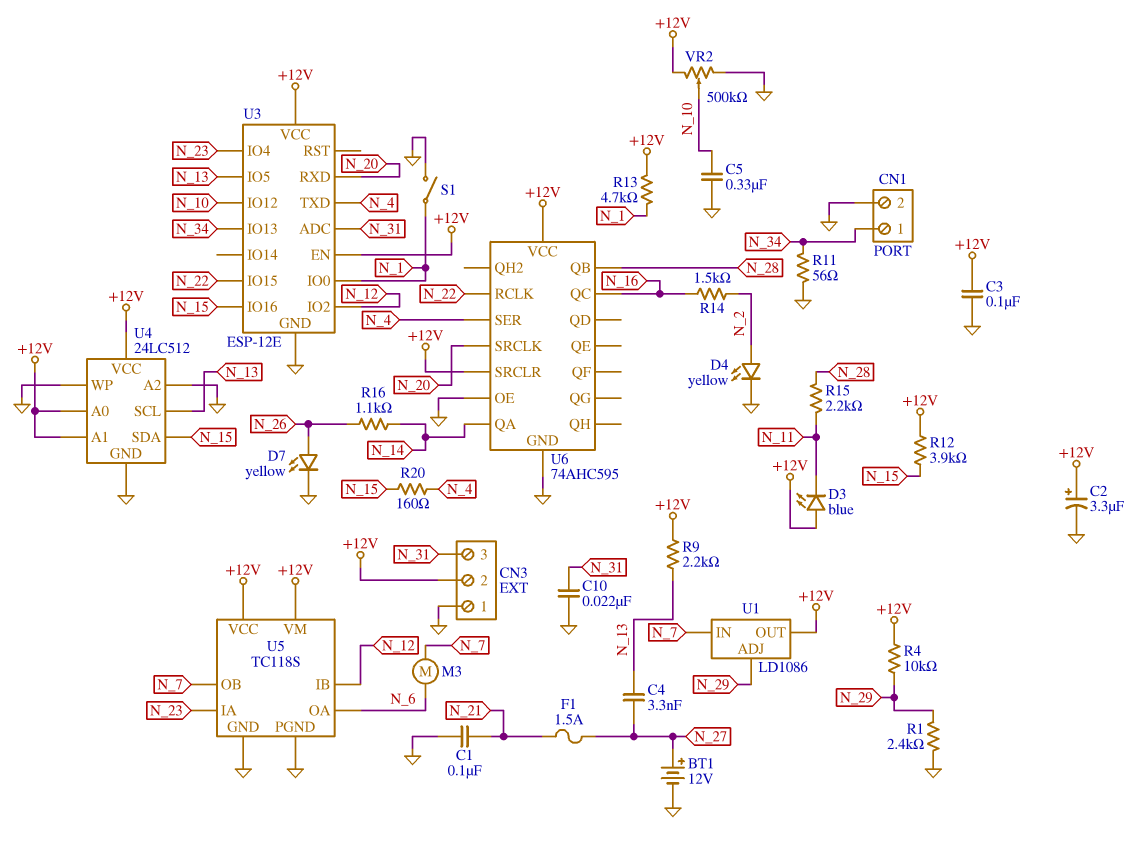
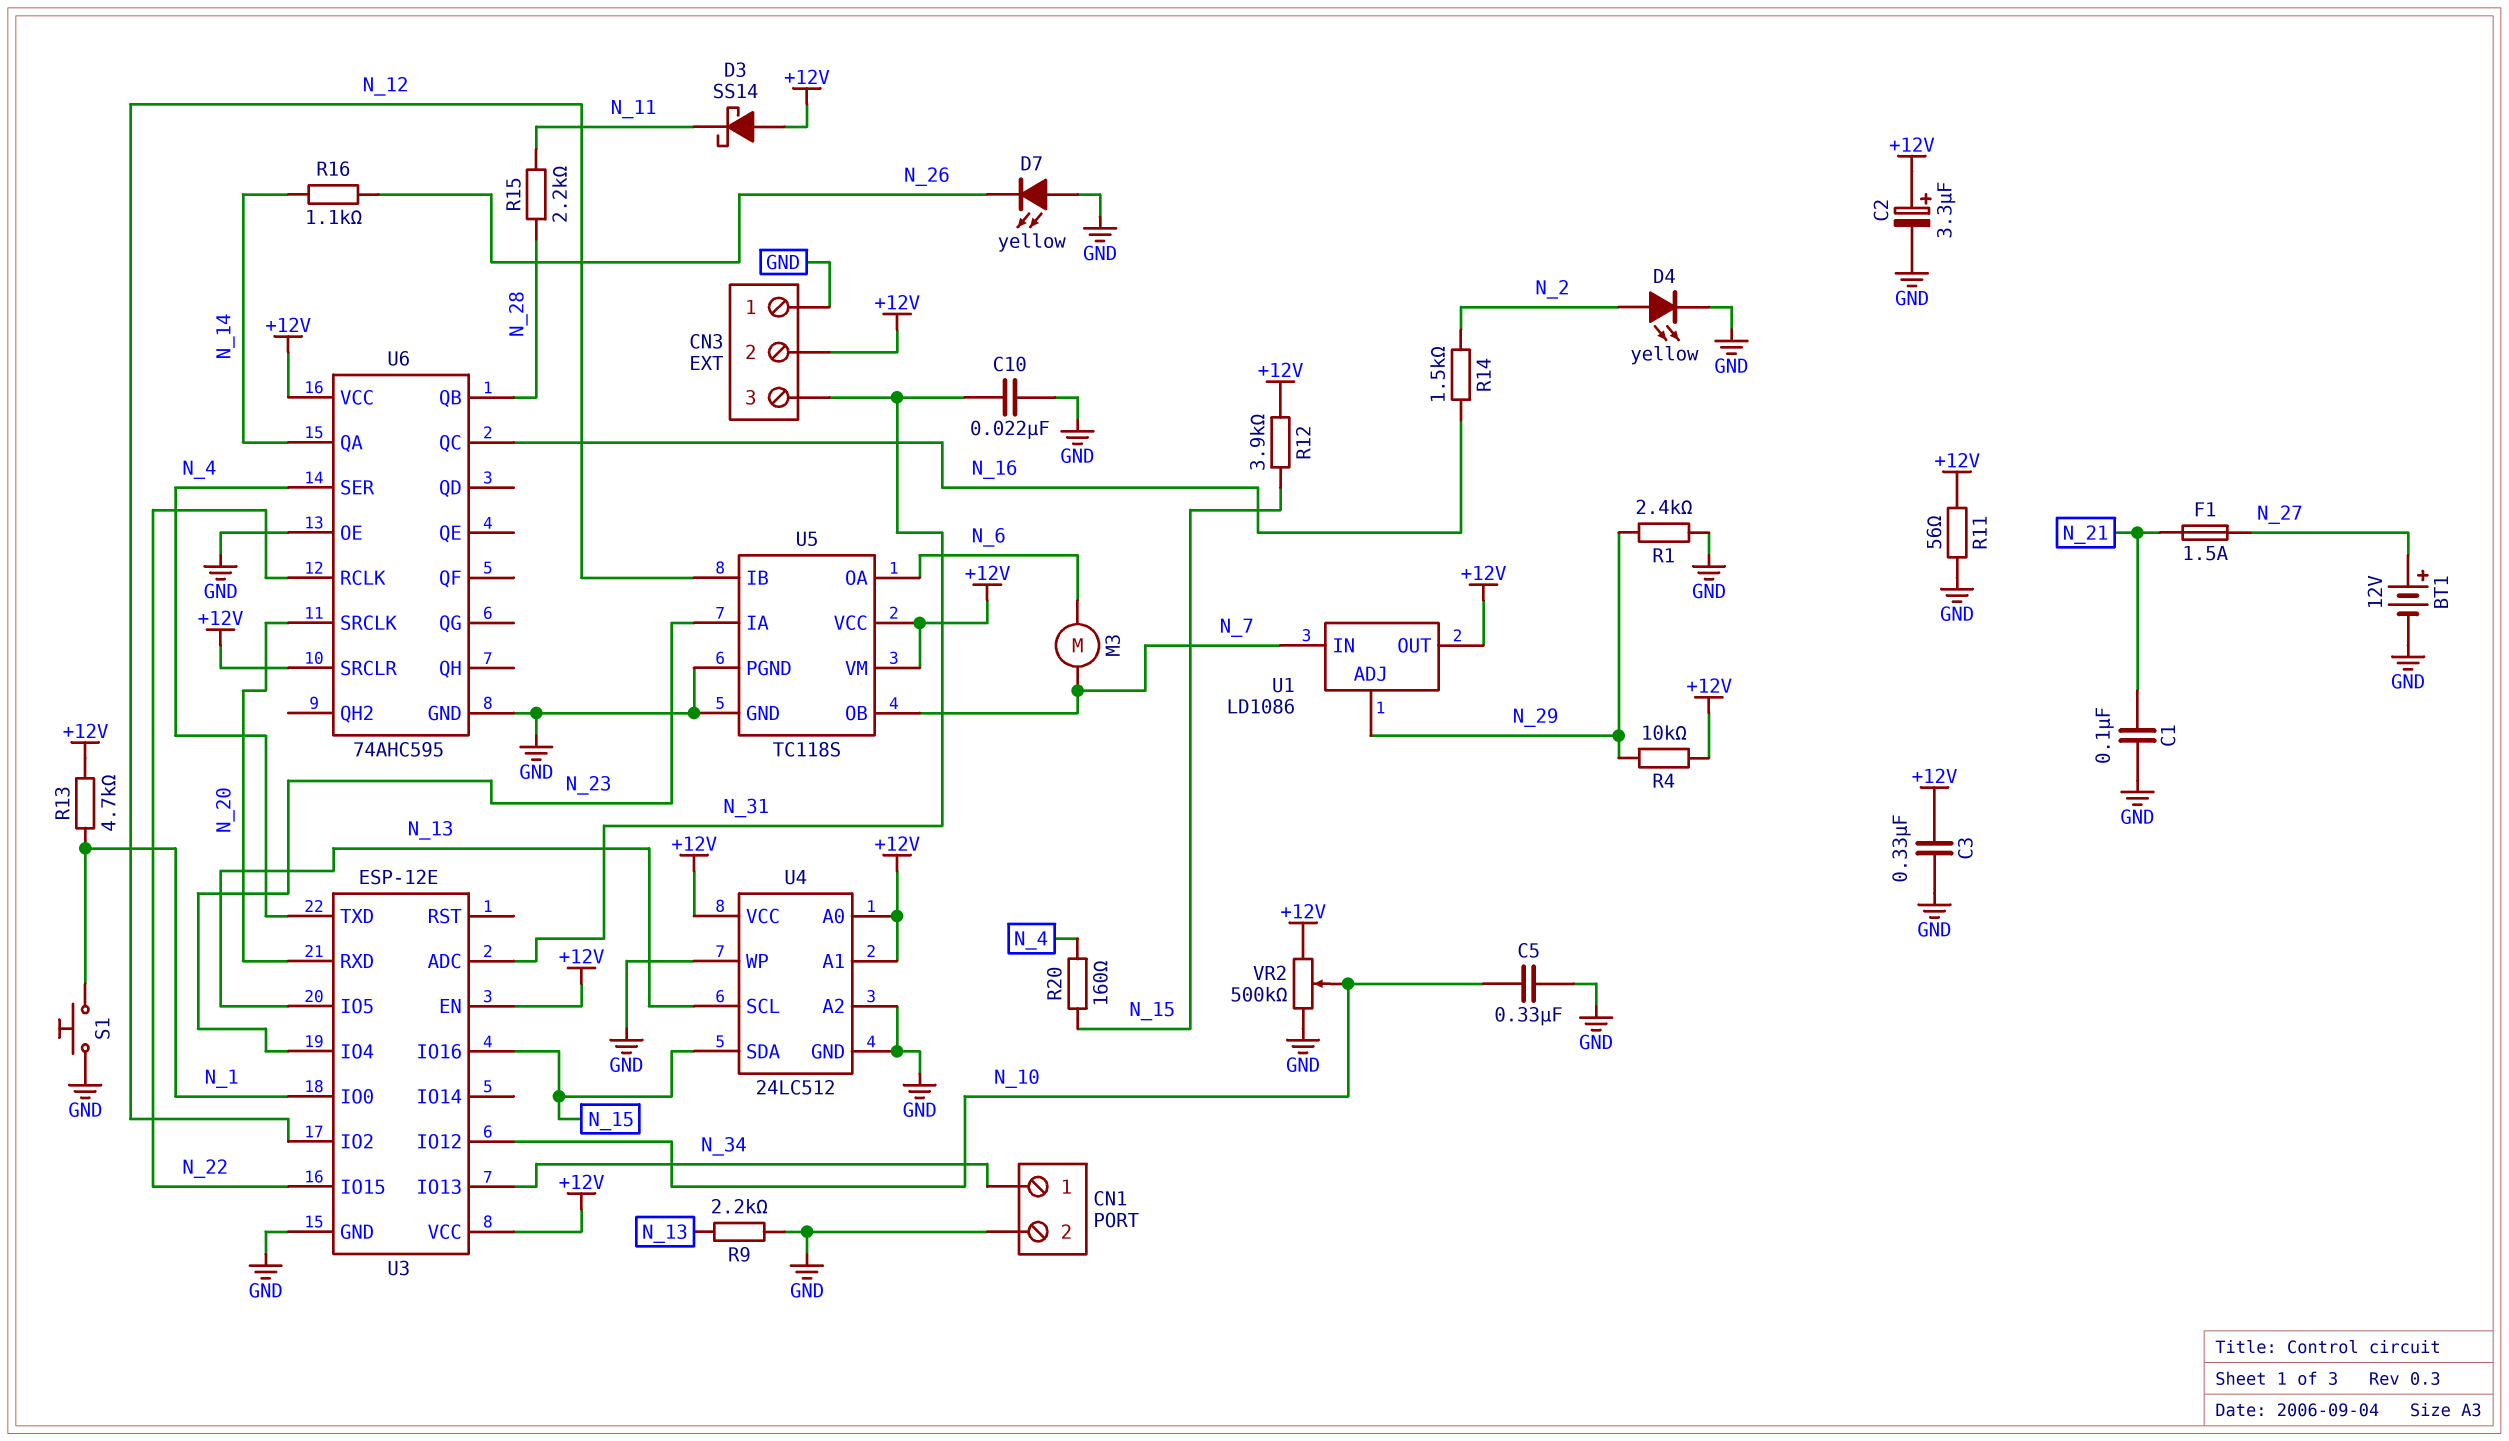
C3: 100nF (+12V, GND) -> 330nF (+12V, GND)
C4: 3.3nF (N_13, N_27) -> none
D3: LED blue (A +12V, K N_11) -> schottky SS14 (A +12V, K N_11)
D7: LED yellow (A N_26, K GND) -> LED yellow (A GND, K N_26)
R9: 2.2k (+12V, N_13) -> 2.2k (GND, N_13)
R11: 56 (GND, N_34) -> 56 (+12V, GND)
S1: switch (GND, N_1) -> button (GND, N_1)

